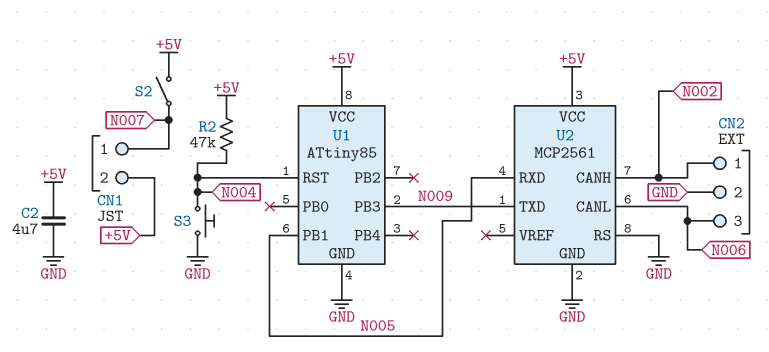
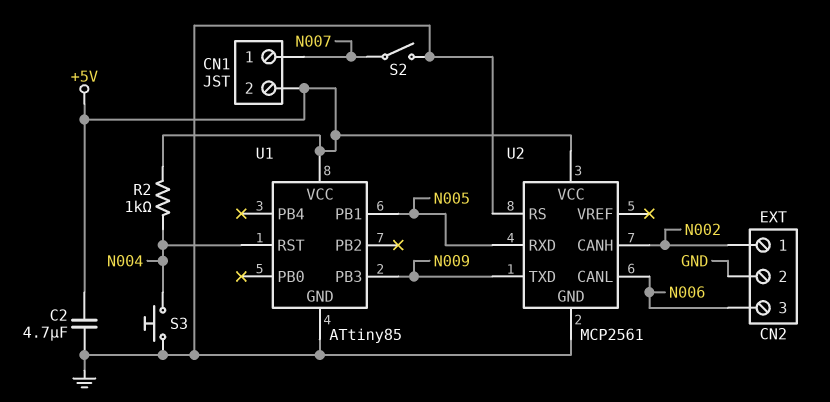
R2: 47k (+5V, N004) -> 1k (+5V, N004)
S2: switch (+5V, N007) -> switch (GND, N007)

